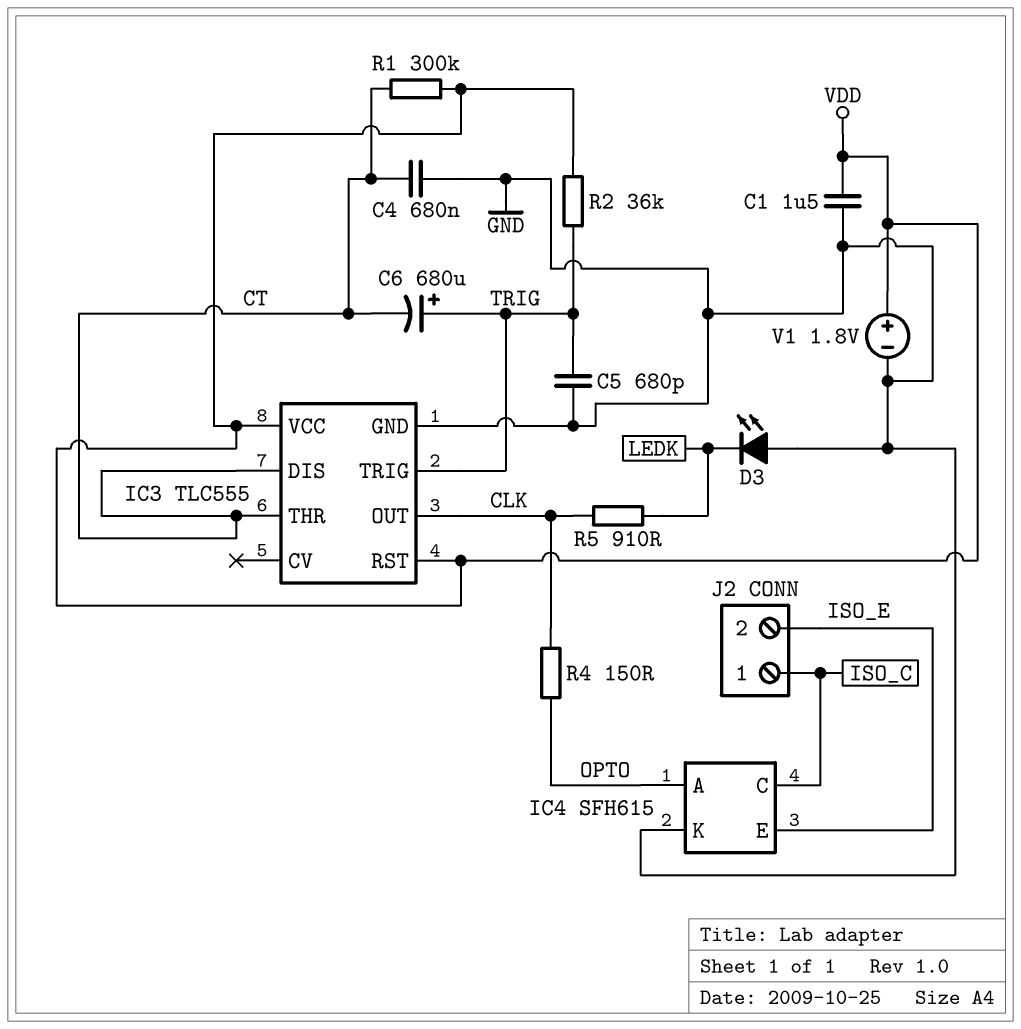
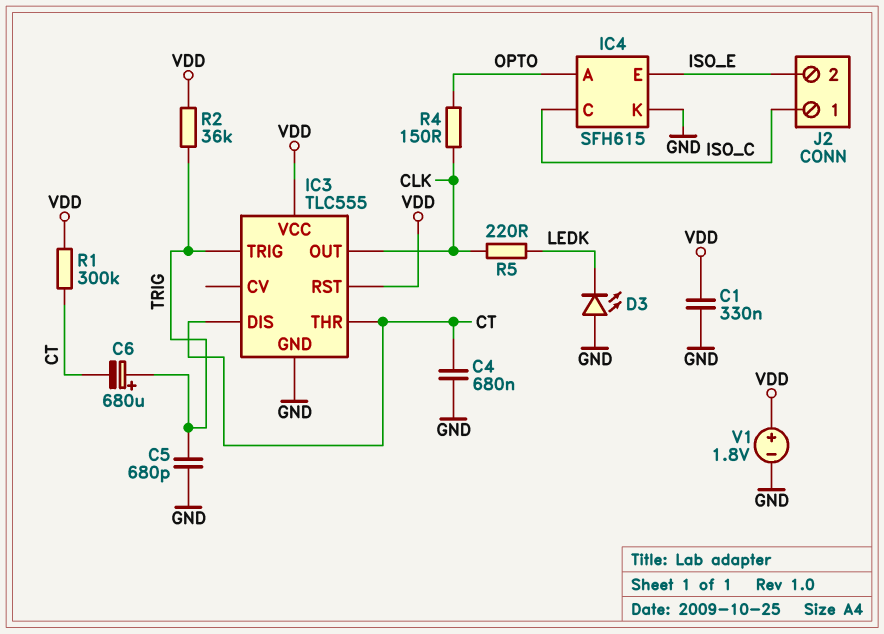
C1: 1.5uF (GND, VDD) -> 330nF (GND, VDD)
R5: 910 (CLK, LEDK) -> 220 (CLK, LEDK)

